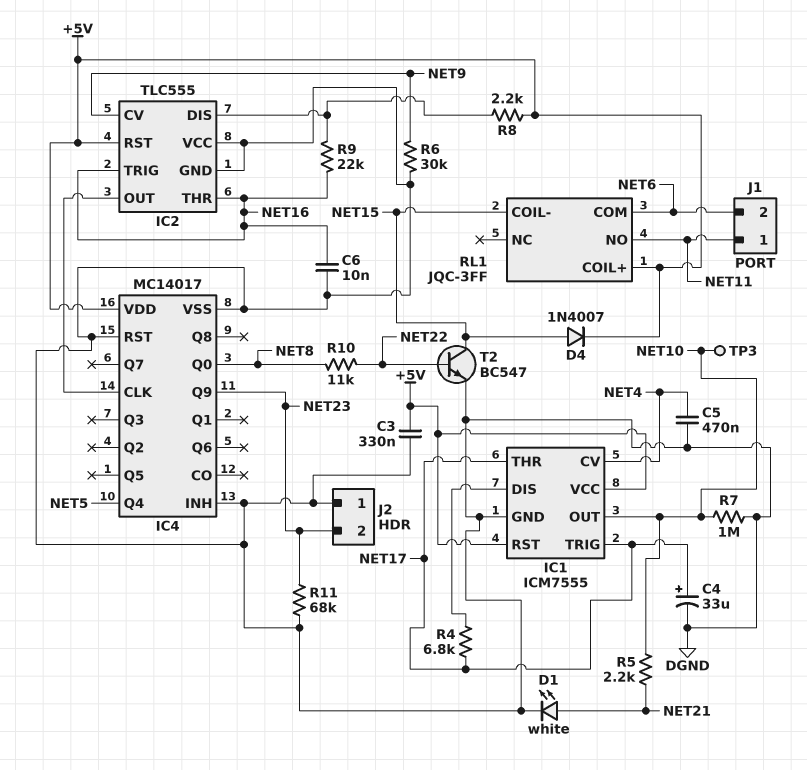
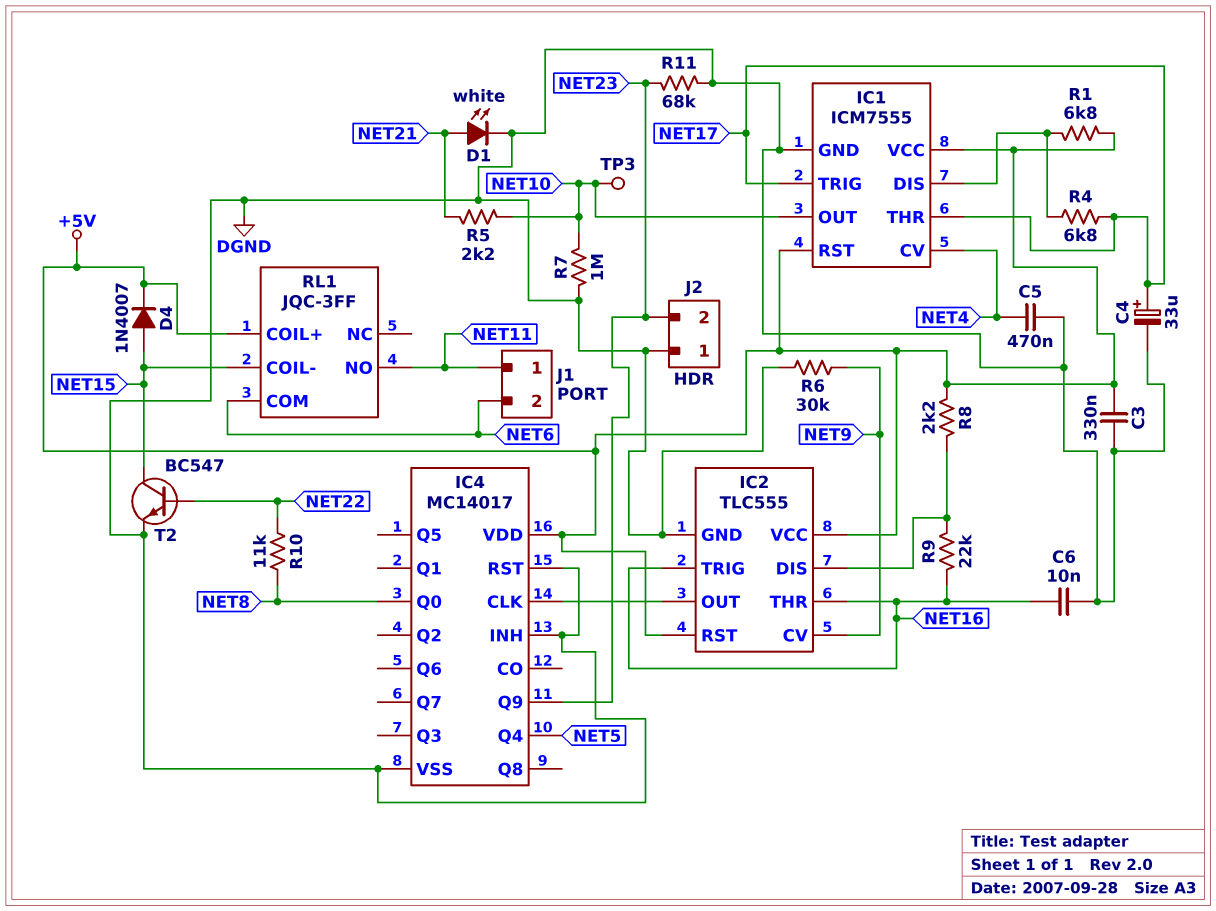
IC2 pin VCC: DGND -> +5V
R1: none -> 6.8k (+5V, IC1/DIS)

